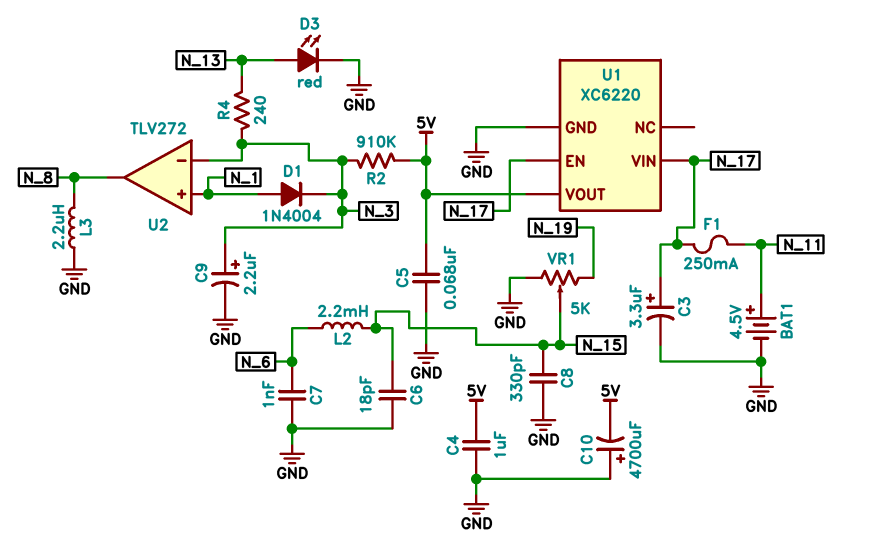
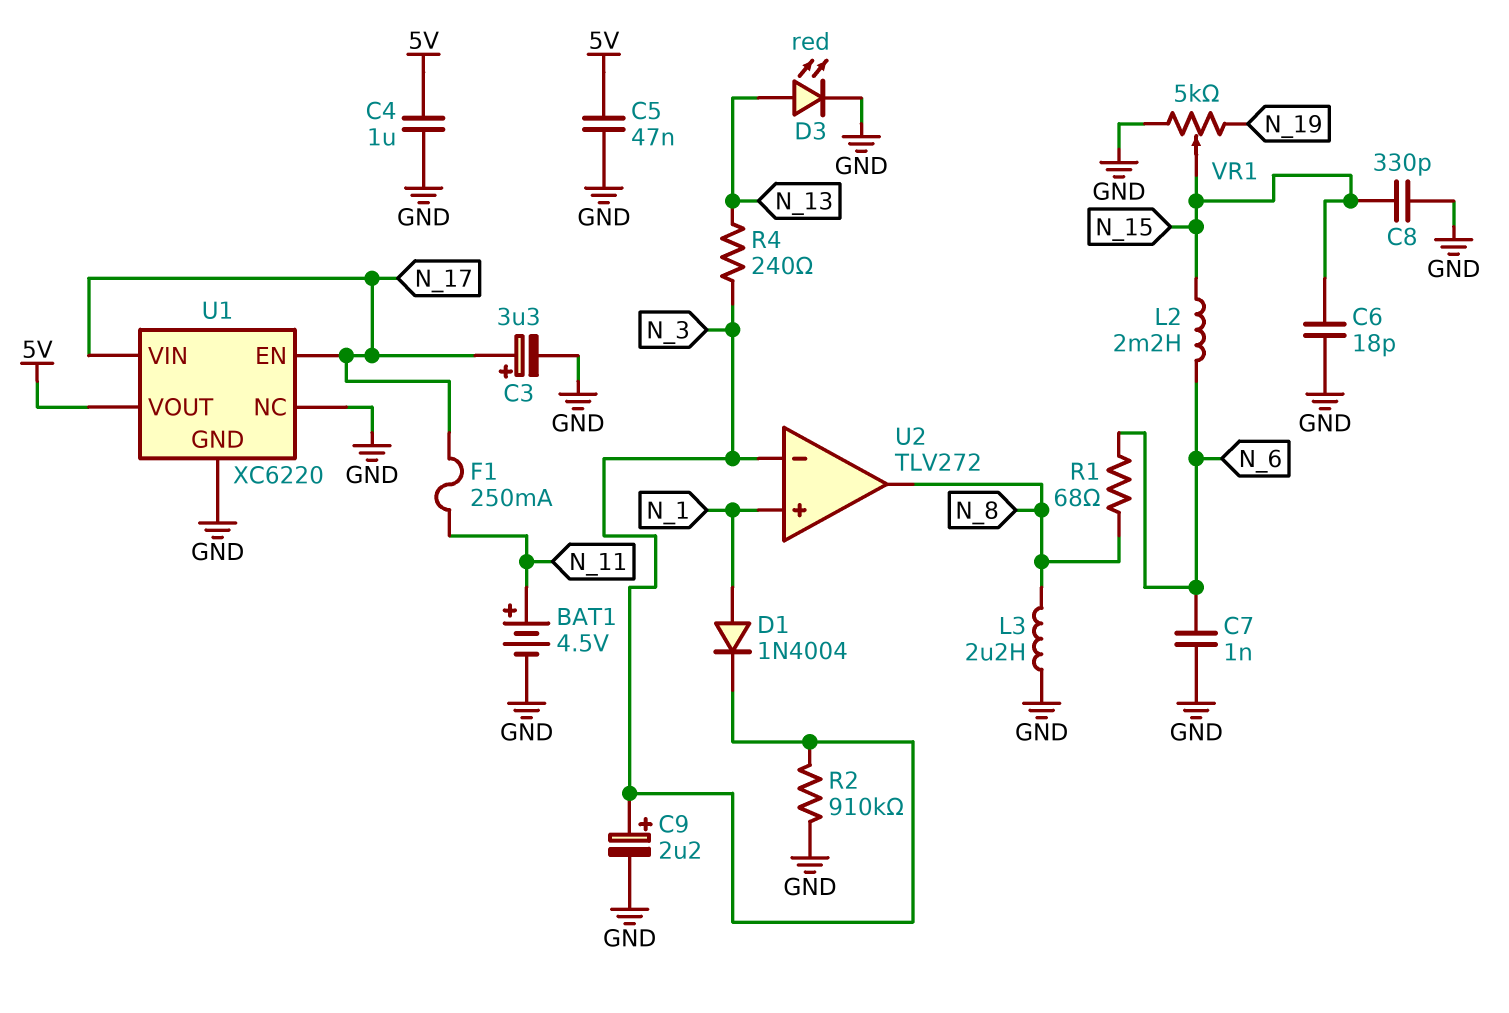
C5: 68nF (5V, GND) -> 47nF (5V, GND)
C10: 4700uF (plus GND, minus 5V) -> none
R1: none -> 68 (N_6, N_8)
R2: 910k (5V, N_3) -> 910k (GND, N_3)
U1 pin NC: none -> GND

